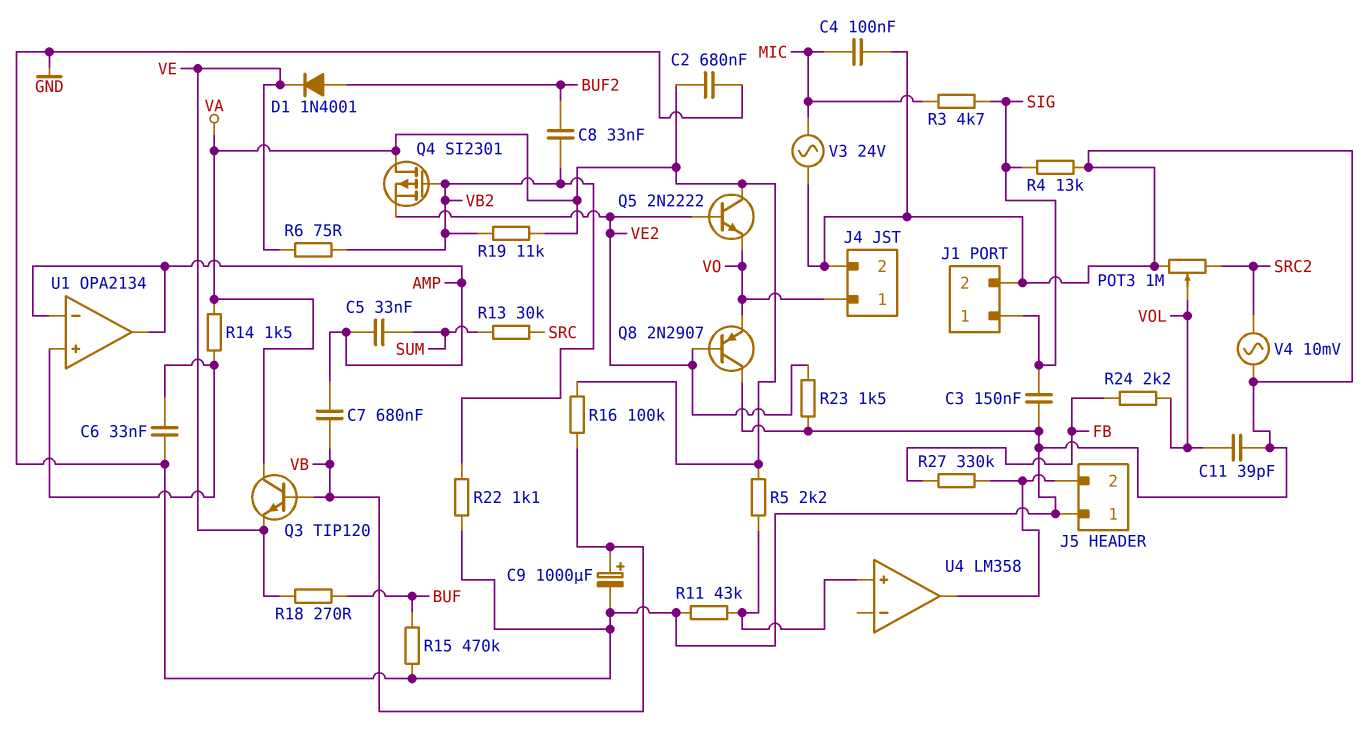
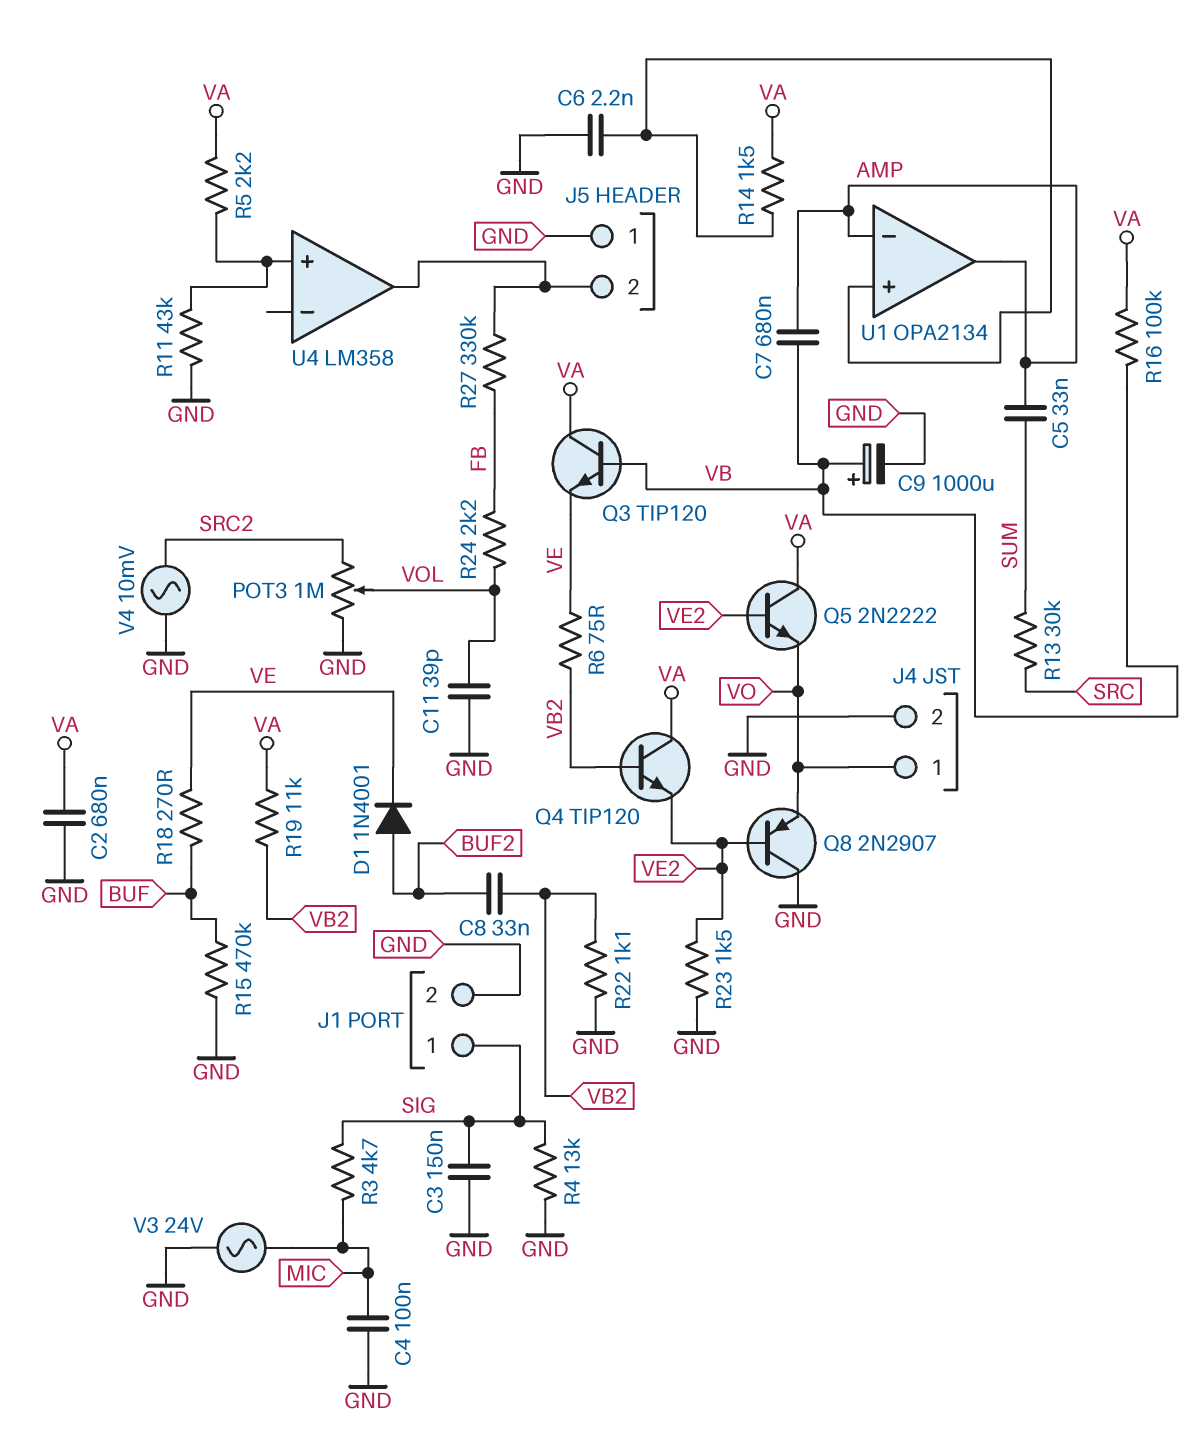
C6: 33nF (GND, U1/in+) -> 2.2nF (GND, U1/in+)
Q4: PMOS SI2301 (G VB2, D VA, S VE2) -> NPN TIP120 (B VB2, C VA, E VE2)

